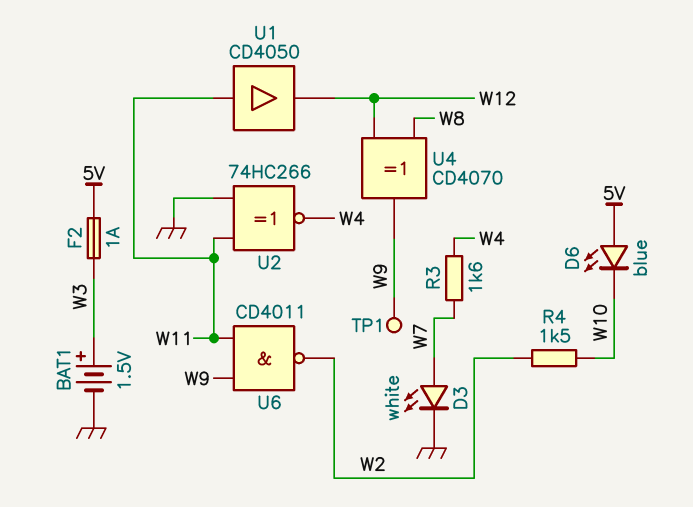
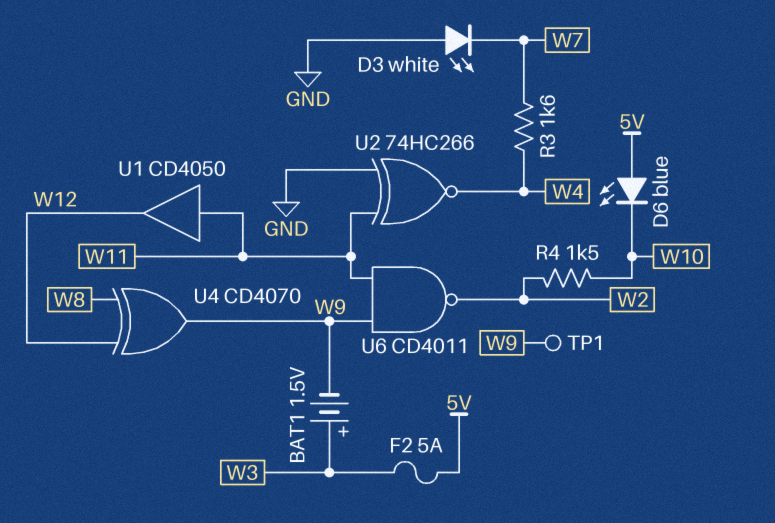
BAT1: 1.5V (plus W3, minus GND) -> 1.5V (plus W3, minus W9)
D3: LED white (A W7, K GND) -> LED white (A GND, K W7)
F2: 1A (5V, W3) -> 5A (5V, W3)

